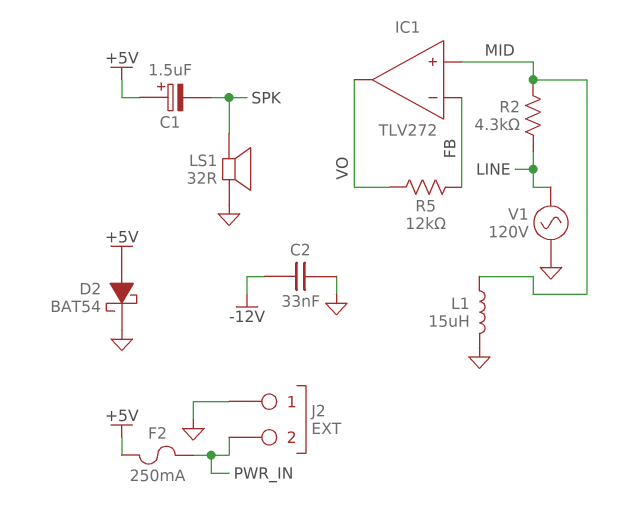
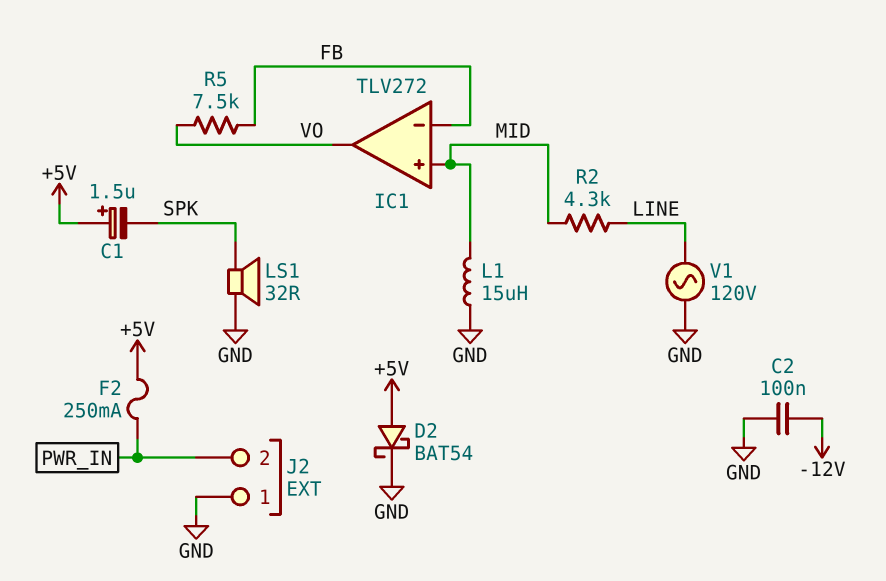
C2: 33nF (-12V, GND) -> 100nF (-12V, GND)
R5: 12k (FB, VO) -> 7.5k (FB, VO)

